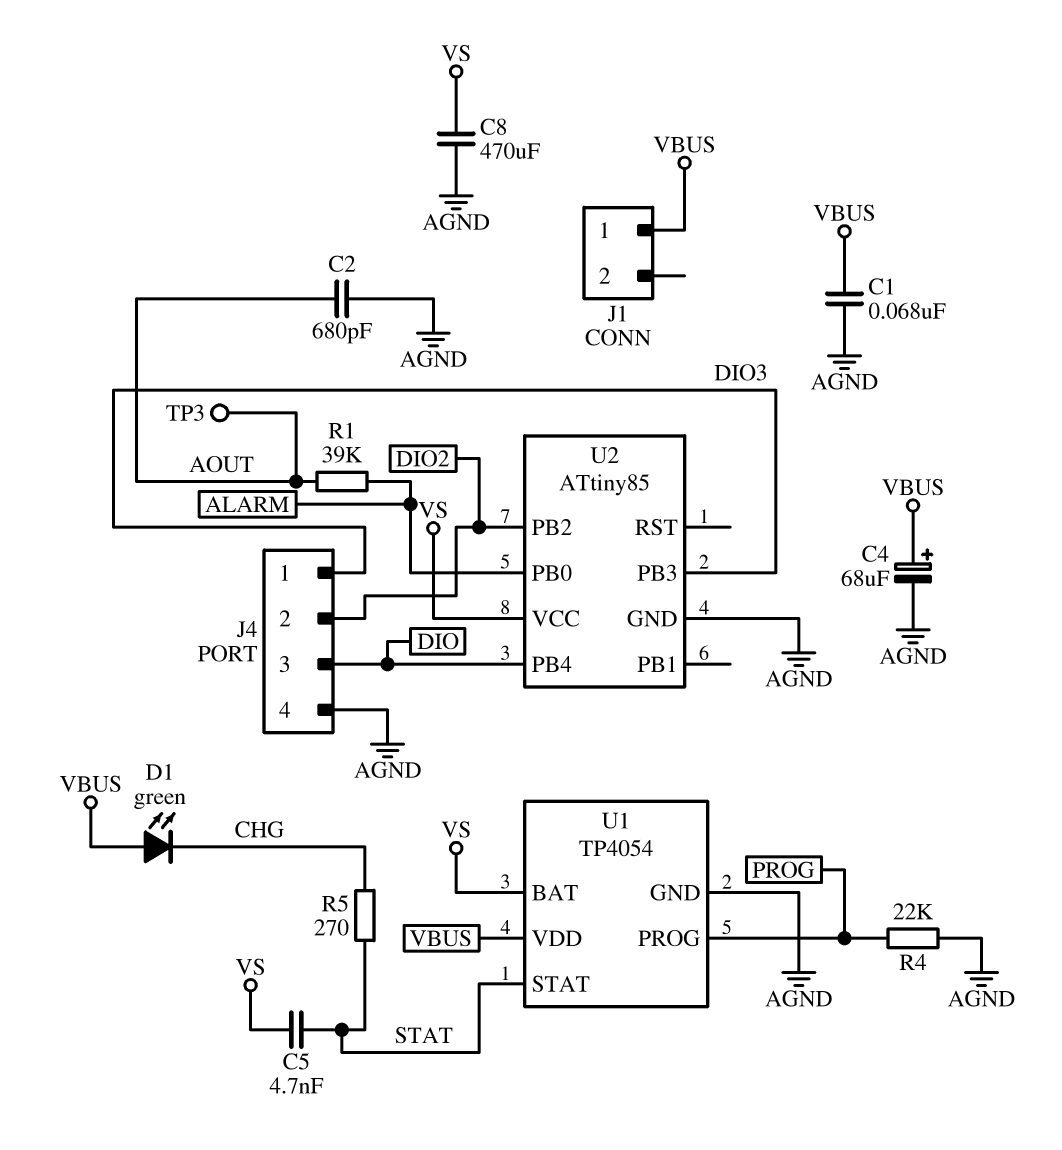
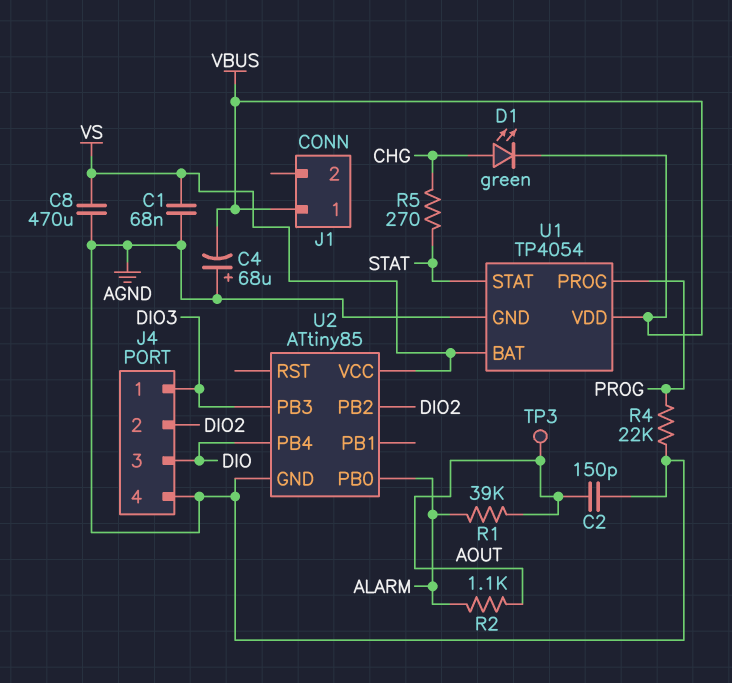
C1: 68nF (AGND, VBUS) -> 68nF (AGND, VS)
C2: 680pF (AGND, AOUT) -> 150pF (AGND, AOUT)
C4: 68uF (plus VBUS, minus AGND) -> 68uF (plus AGND, minus VBUS)
C5: 4.7nF (STAT, VS) -> none
D1: LED green (A VBUS, K CHG) -> LED green (A CHG, K VBUS)
R2: none -> 1.1k (ALARM, AOUT)

